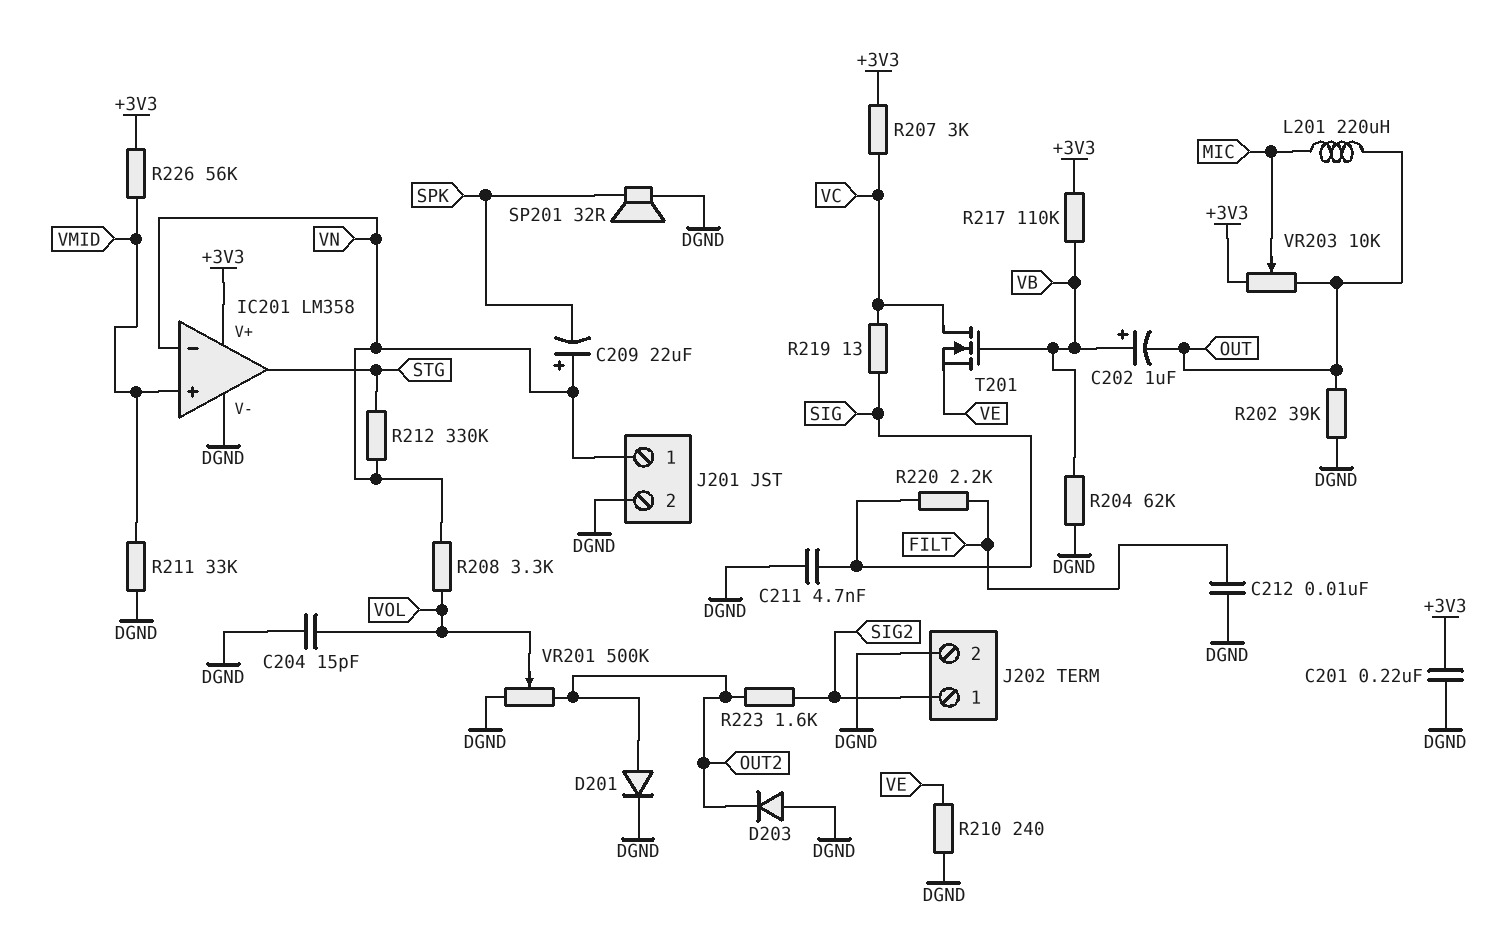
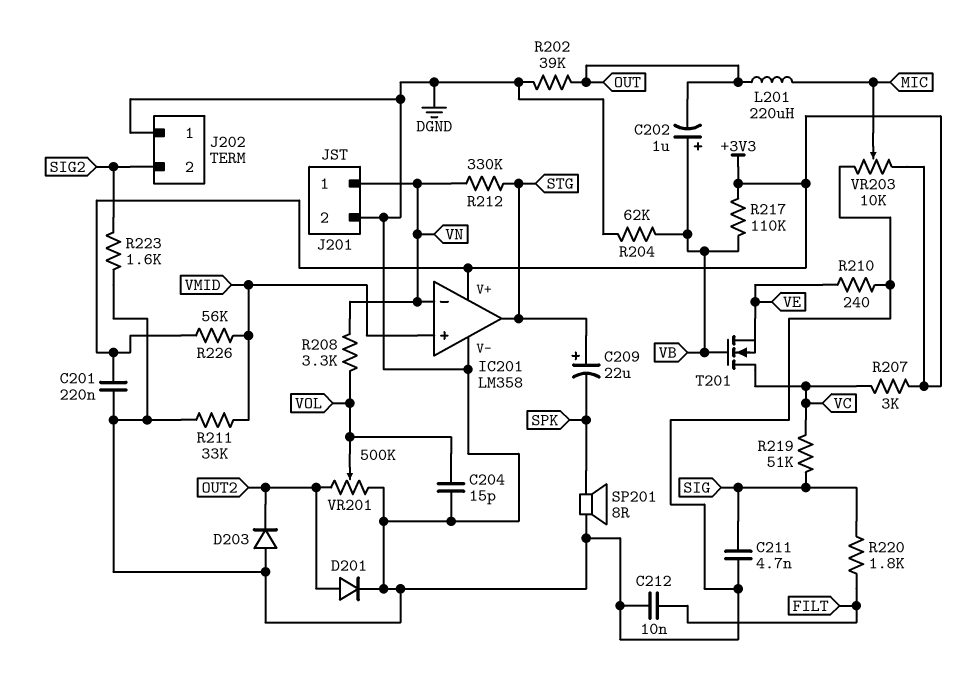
C209: 22uF (plus VN, minus SPK) -> 22uF (plus STG, minus SPK)
J202 pin 1: SIG2 -> DGND
J202 pin 2: DGND -> SIG2
R219: 13 (SIG, VC) -> 51k (SIG, VC)
R220: 2.2k (FILT, SIG) -> 1.8k (FILT, SIG)
R223: 1.6k (OUT2, SIG2) -> 1.6k (DGND, SIG2)
SP201: speaker 32R (DGND, SPK) -> speaker 8R (DGND, SPK)
VR203: 10k (+3V3, OUT, wiper MIC) -> 10k (+3V3, DGND, wiper MIC)

